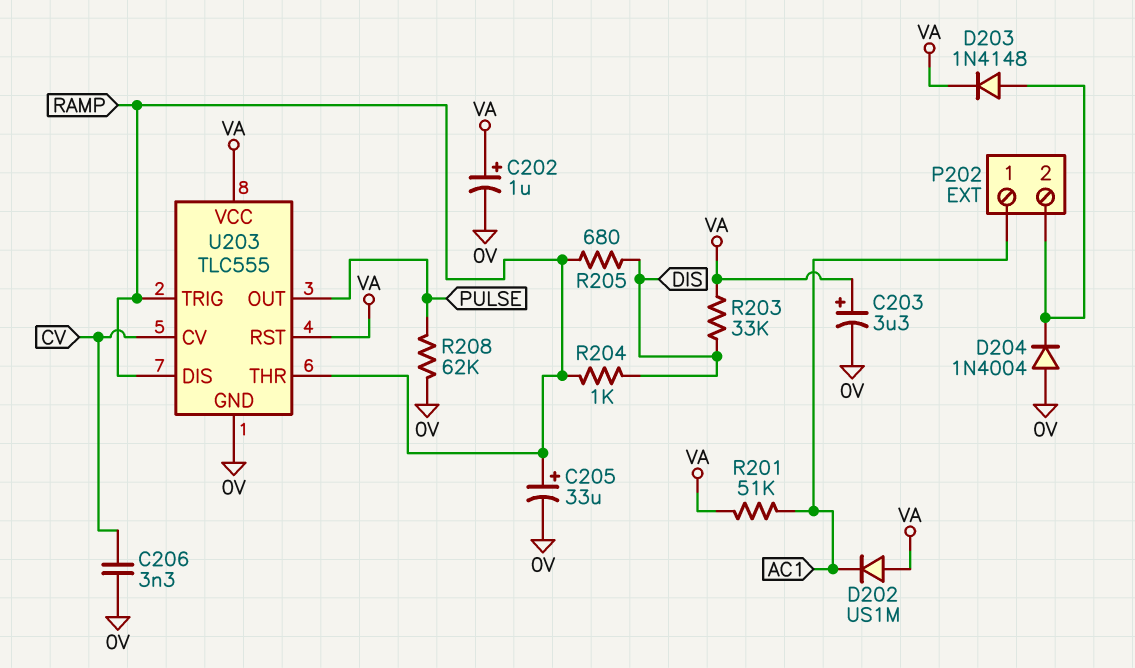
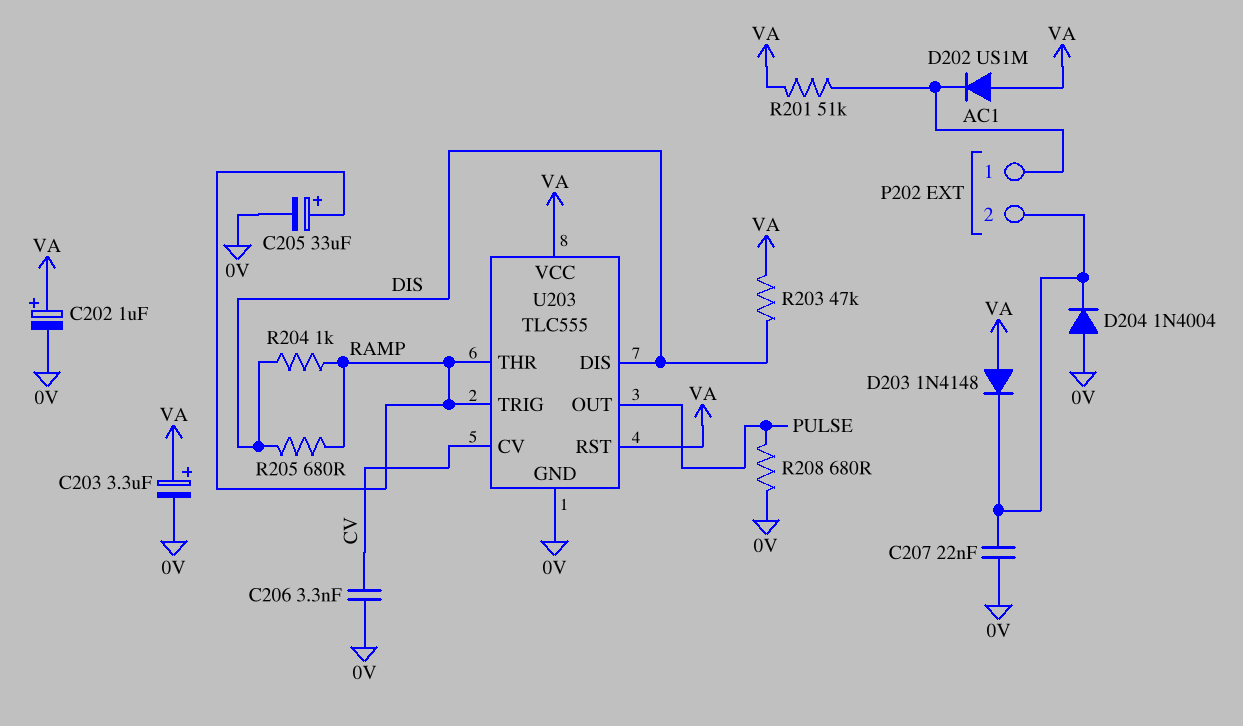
C207: none -> 22nF (0V, P202/2)
D203: diode 1N4148 (A P202/2, K VA) -> diode 1N4148 (A VA, K P202/2)
R203: 33k (DIS, VA) -> 47k (DIS, VA)
R208: 62k (0V, PULSE) -> 680 (0V, PULSE)
U203 pin DIS: RAMP -> DIS

